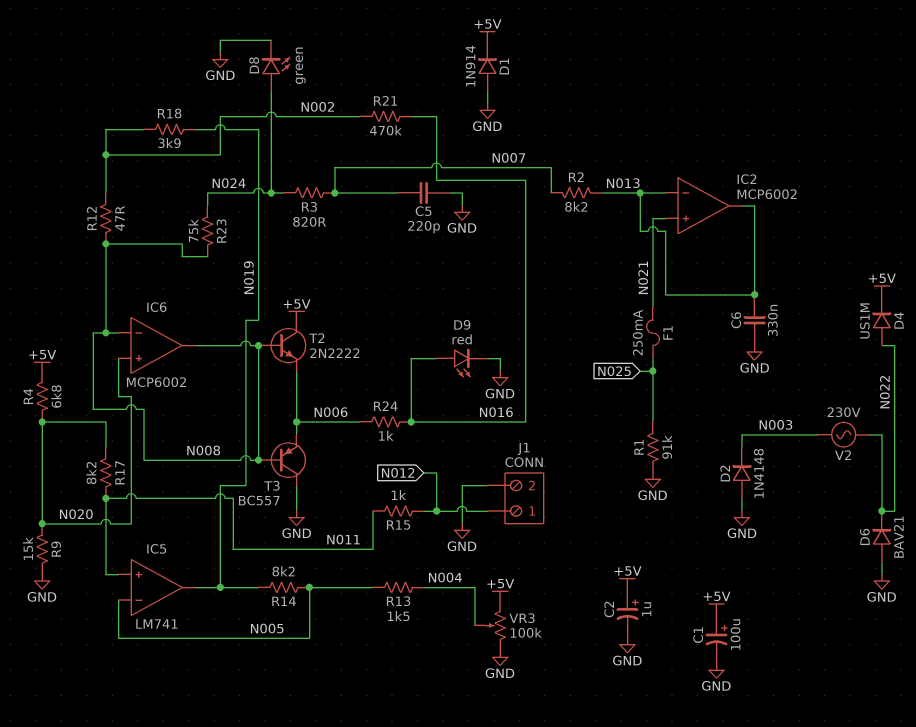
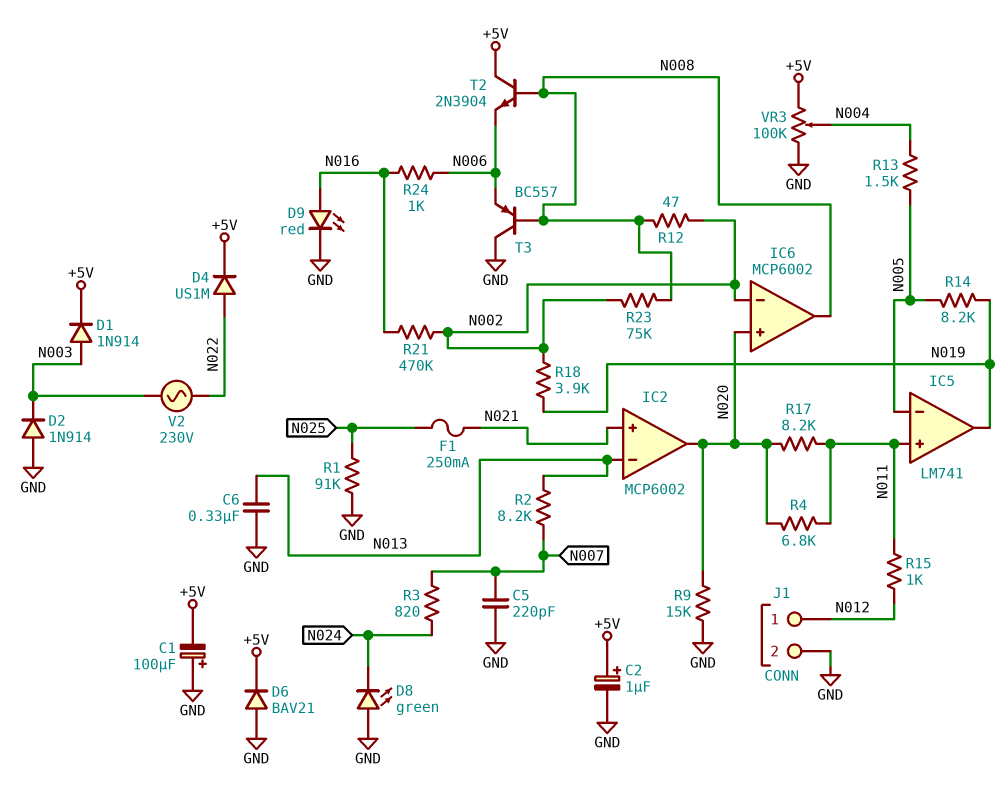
C1: 100uF (plus +5V, minus GND) -> 100uF (plus GND, minus +5V)
D1: diode 1N914 (A GND, K +5V) -> diode 1N914 (A N003, K +5V)
D2: diode 1N4148 (A GND, K N003) -> diode 1N914 (A GND, K N003)
D6: diode BAV21 (A GND, K N022) -> diode BAV21 (A GND, K +5V)
D8: LED green (A N024, K GND) -> LED green (A GND, K N024)
IC2 pin out: N013 -> N020
IC6 pin in-: N008 -> N002
R4: 6.8k (+5V, N020) -> 6.8k (N011, N020)
R23: 75k (N008, N024) -> 75k (N002, N008)
T2: NPN 2N2222 (B N008, C +5V, E N006) -> NPN 2N3904 (B N008, C +5V, E N006)

